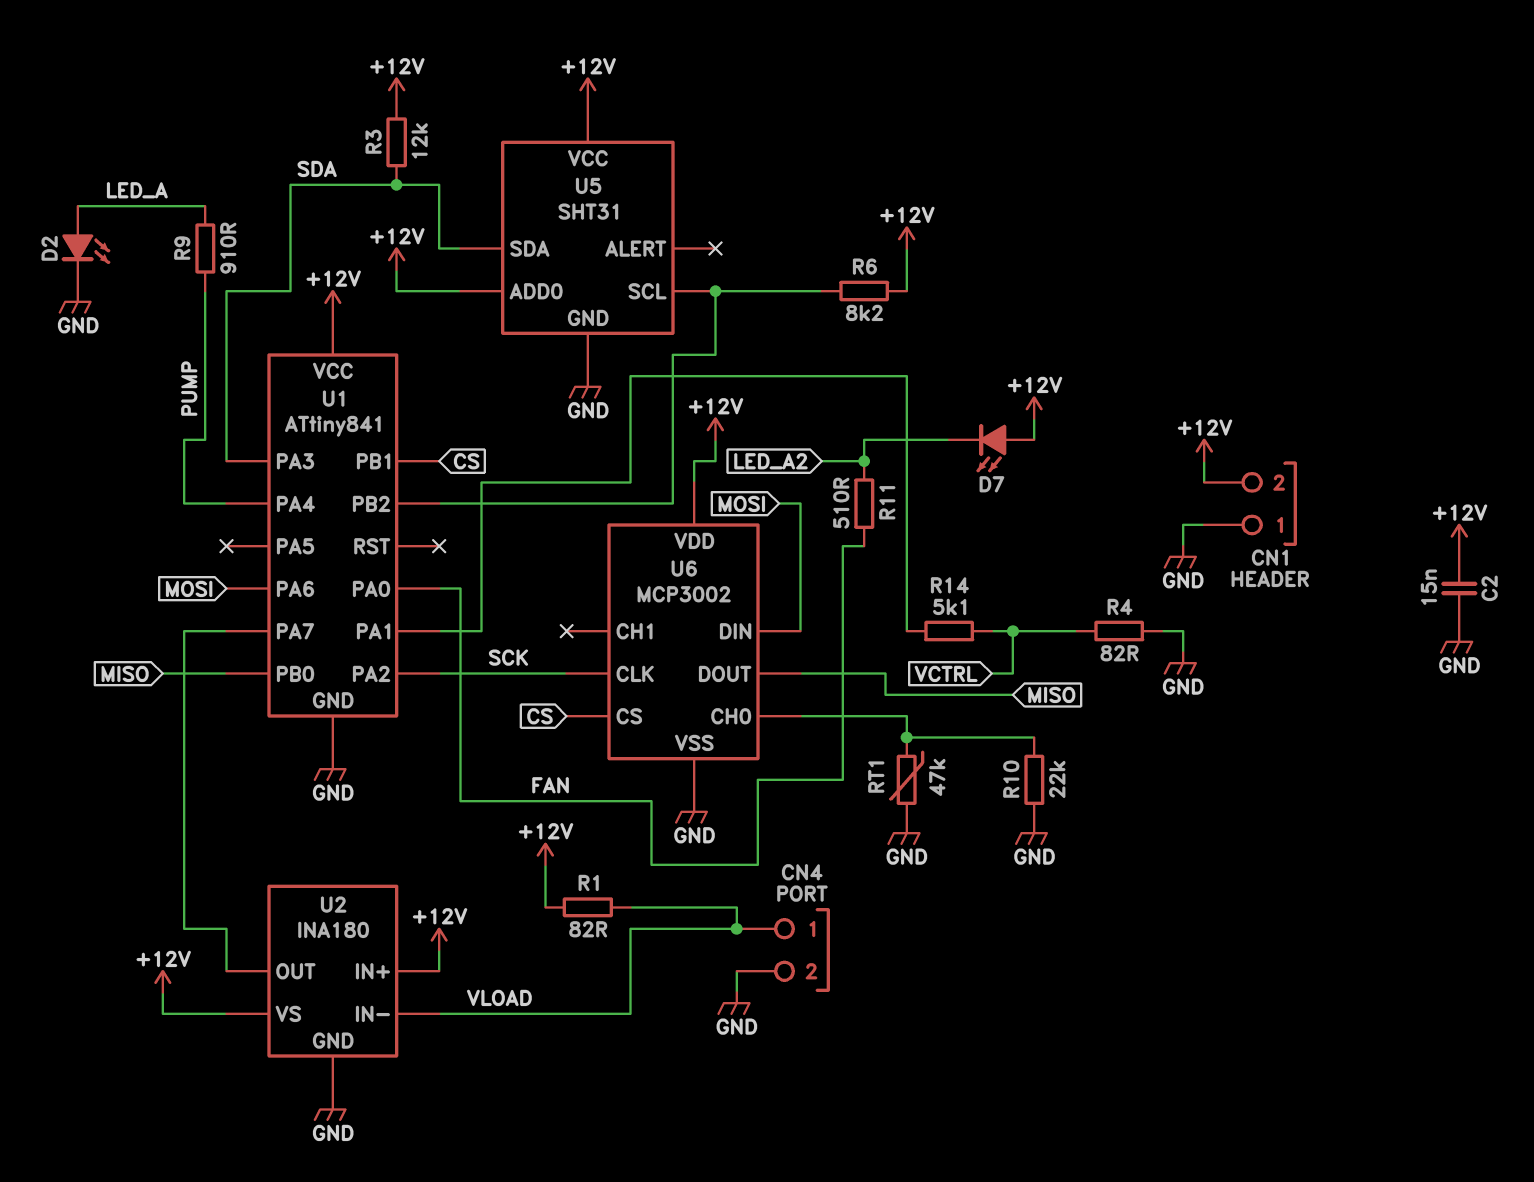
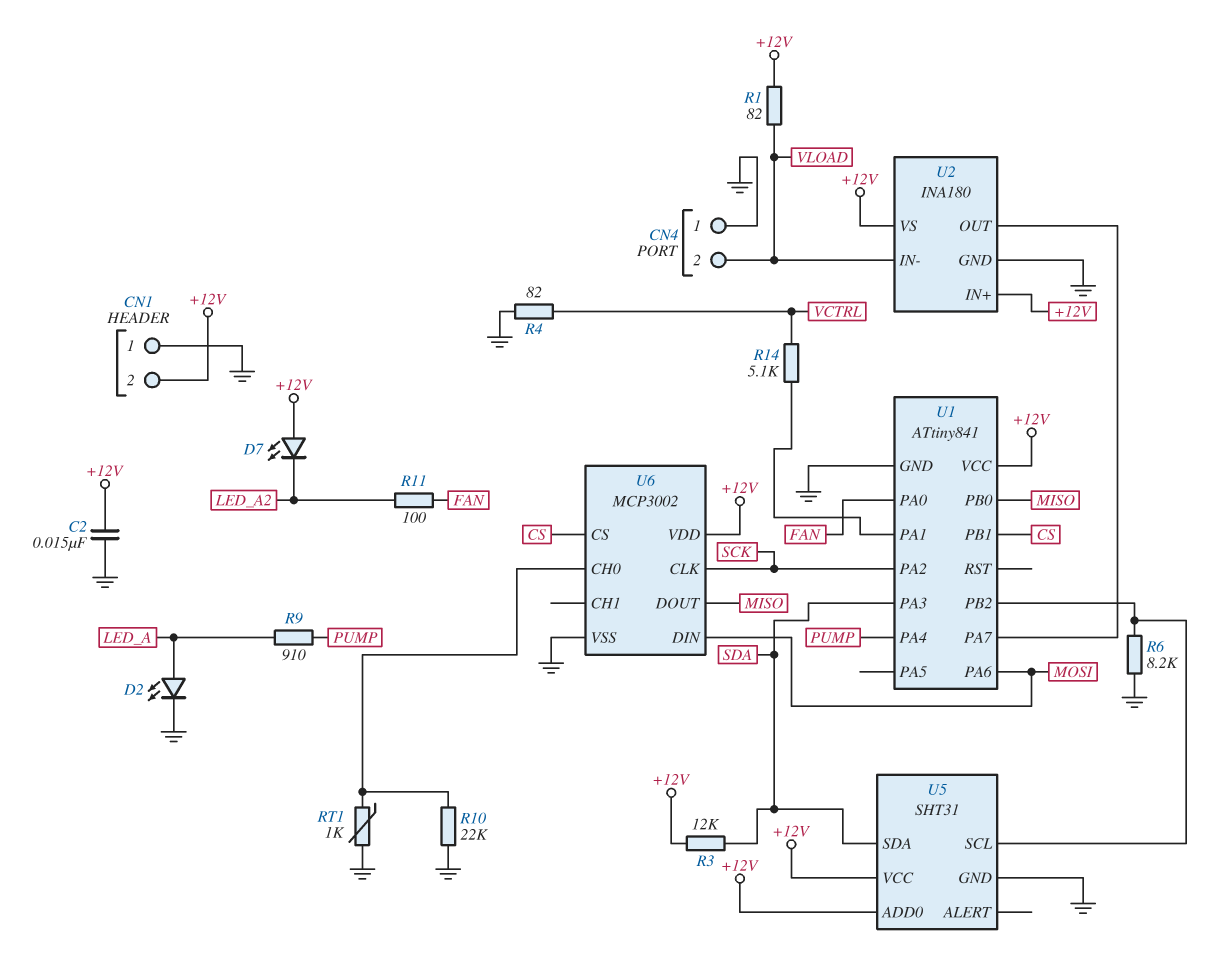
CN4 pin 1: VLOAD -> GND
CN4 pin 2: GND -> VLOAD
R6: 8.2k (+12V, U1/PB2) -> 8.2k (GND, U1/PB2)
R11: 510 (FAN, LED_A2) -> 100 (FAN, LED_A2)
RT1: 47k (GND, U6/CH0) -> 1k (GND, U6/CH0)

